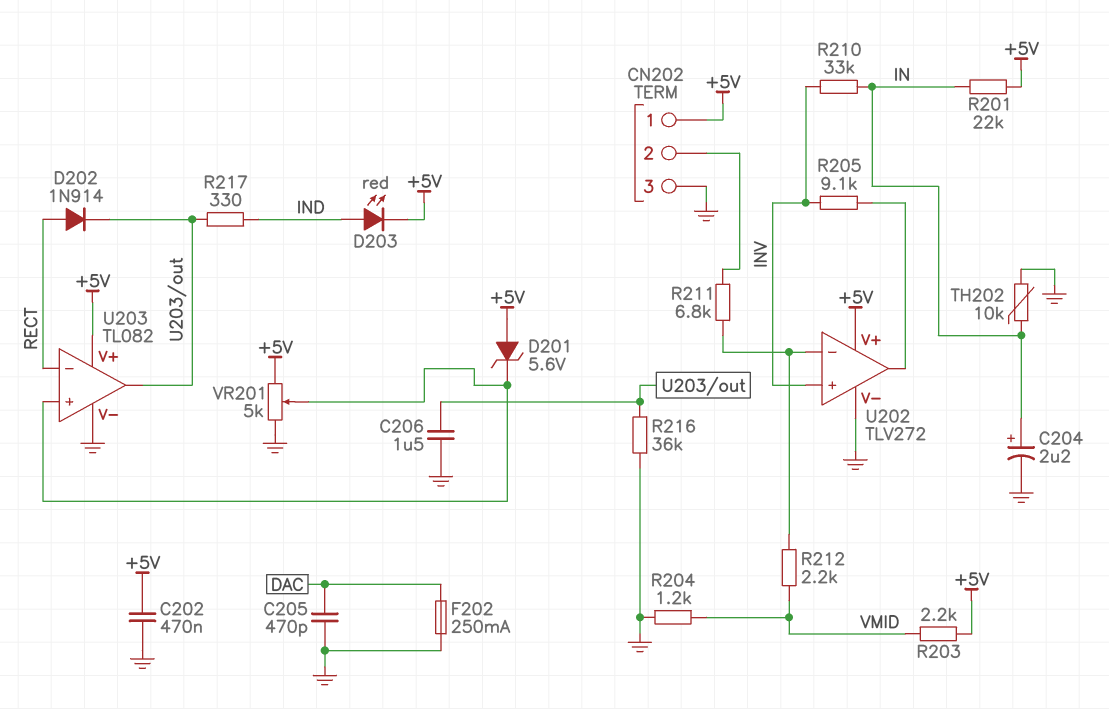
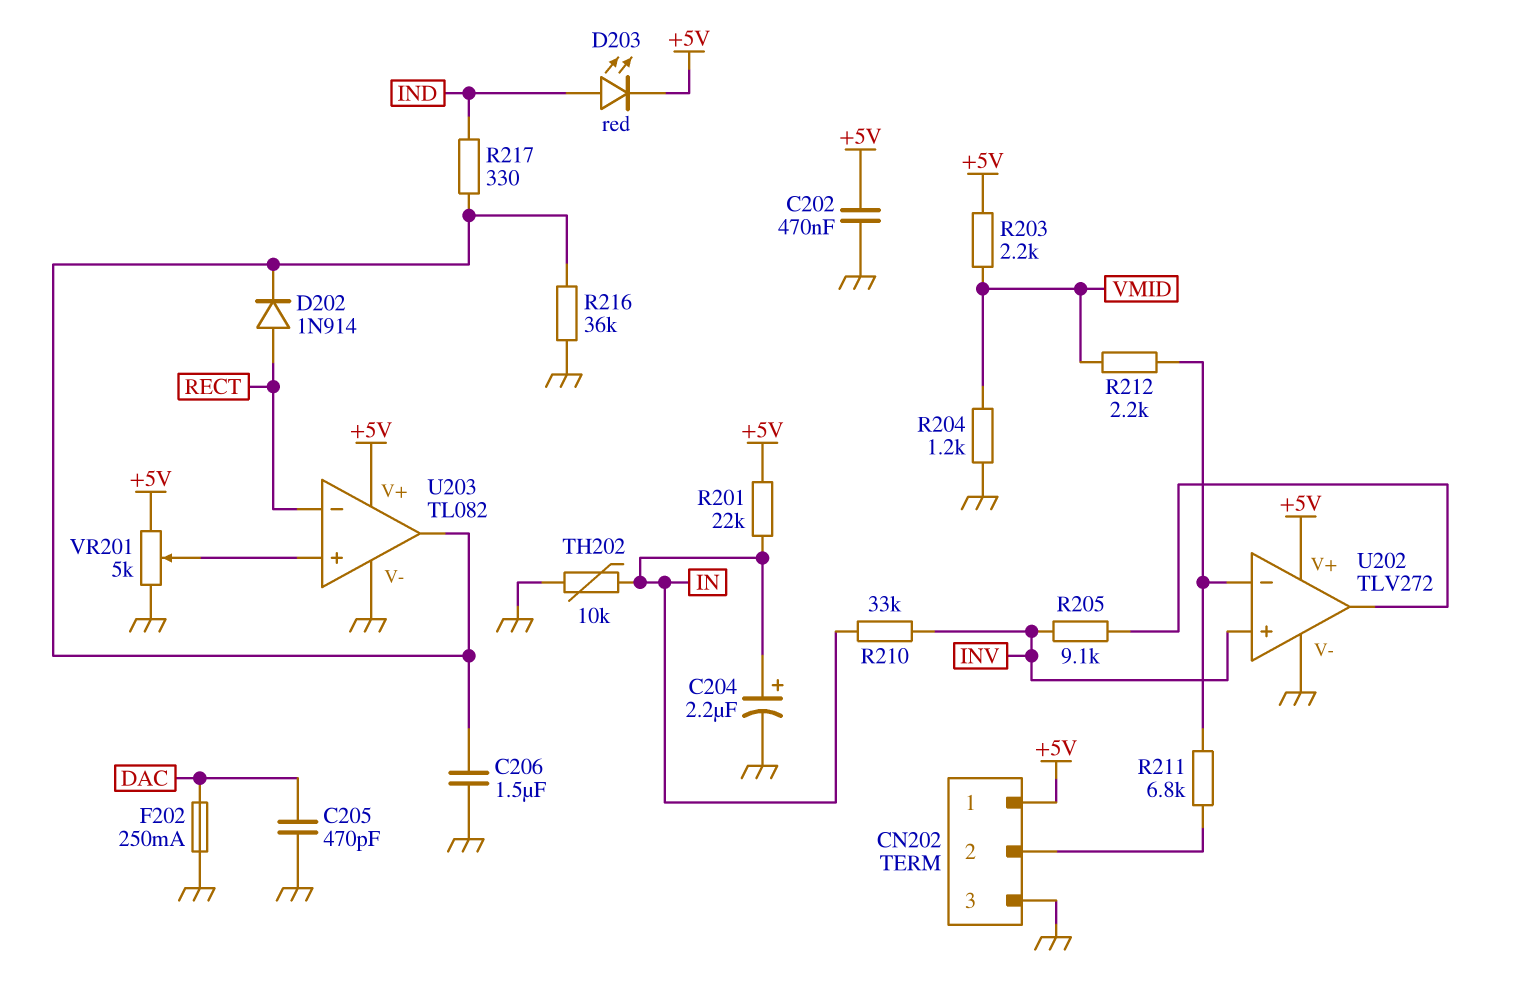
D201: zener 5.6V (A +5V, K U203/in+) -> none

